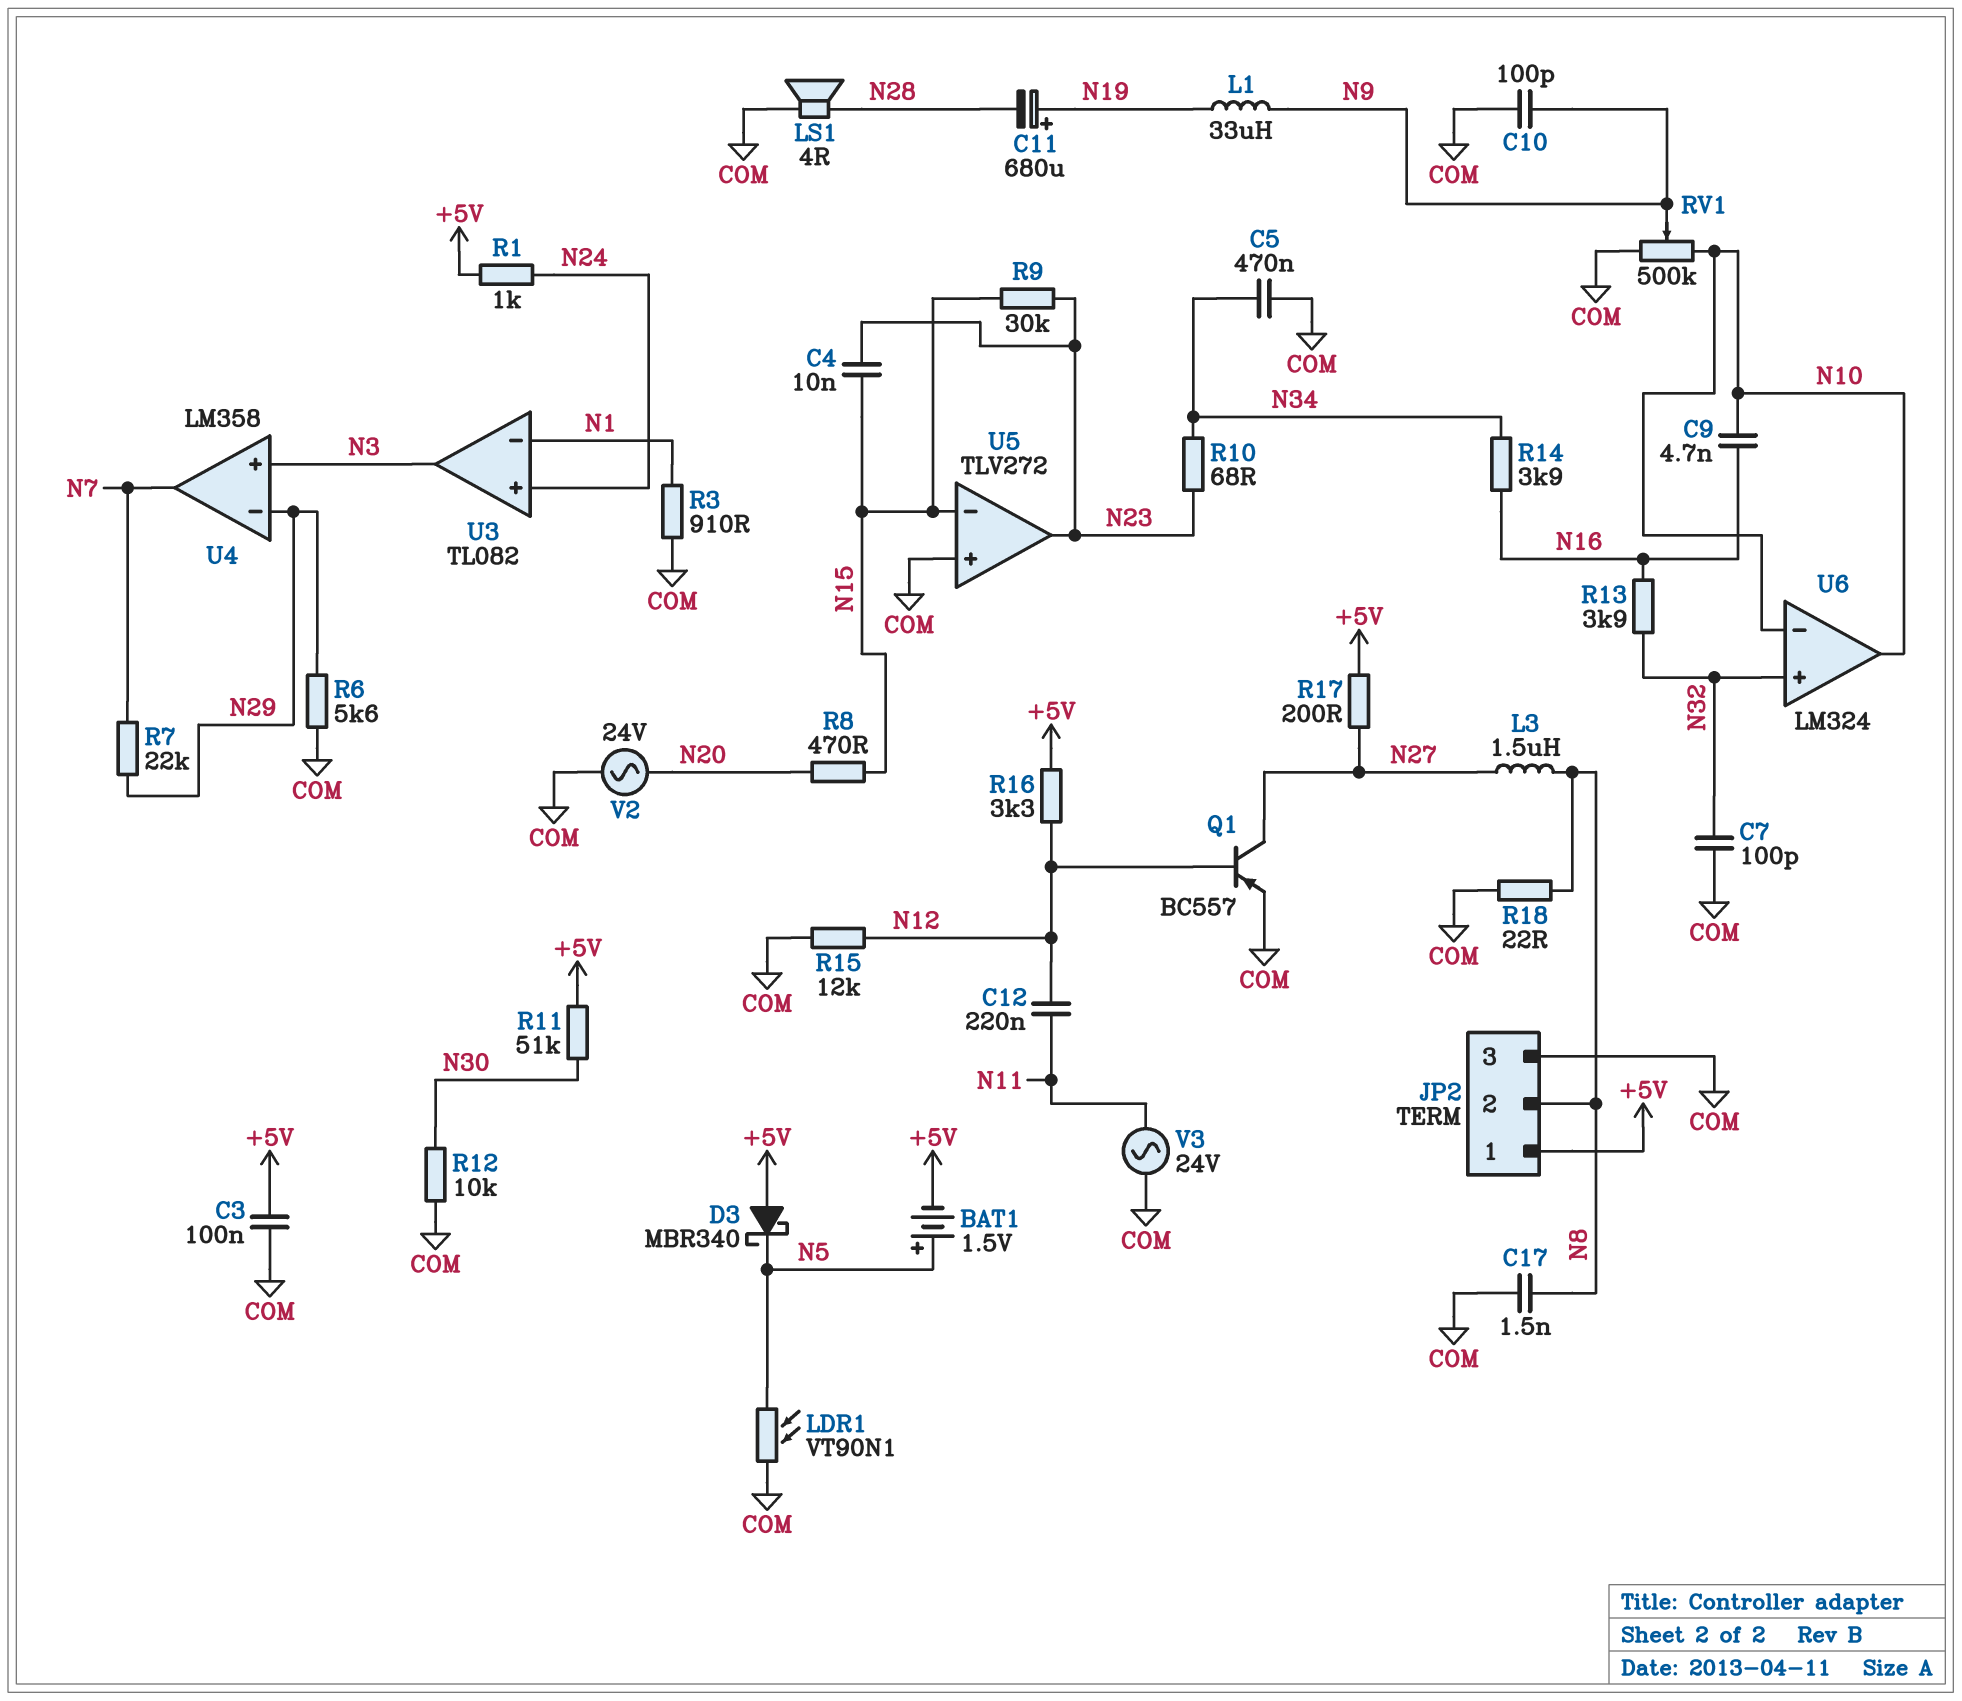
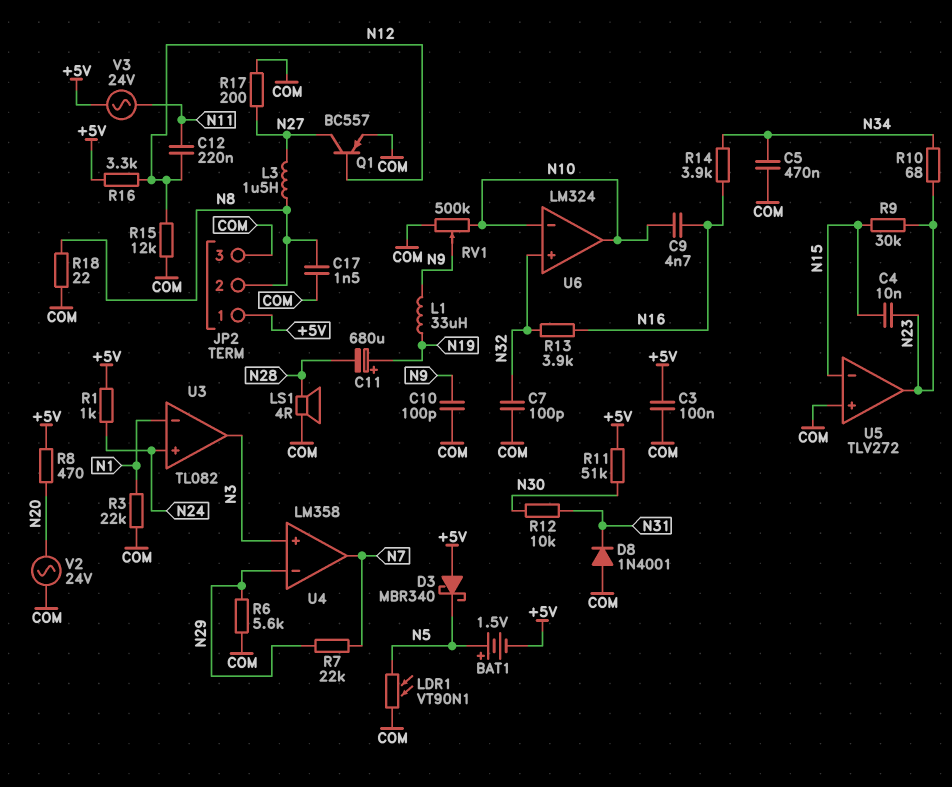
D8: none -> diode 1N4001 (A COM, K N31)
R3: 910 (COM, N1) -> 22k (COM, N1)
R8: 470 (N15, N20) -> 470 (+5V, N20)
R12: 10k (COM, N30) -> 10k (N30, N31)
R17: 200 (+5V, N27) -> 200 (COM, N27)
V3: AC 24V (COM, N11) -> AC 24V (+5V, N11)

